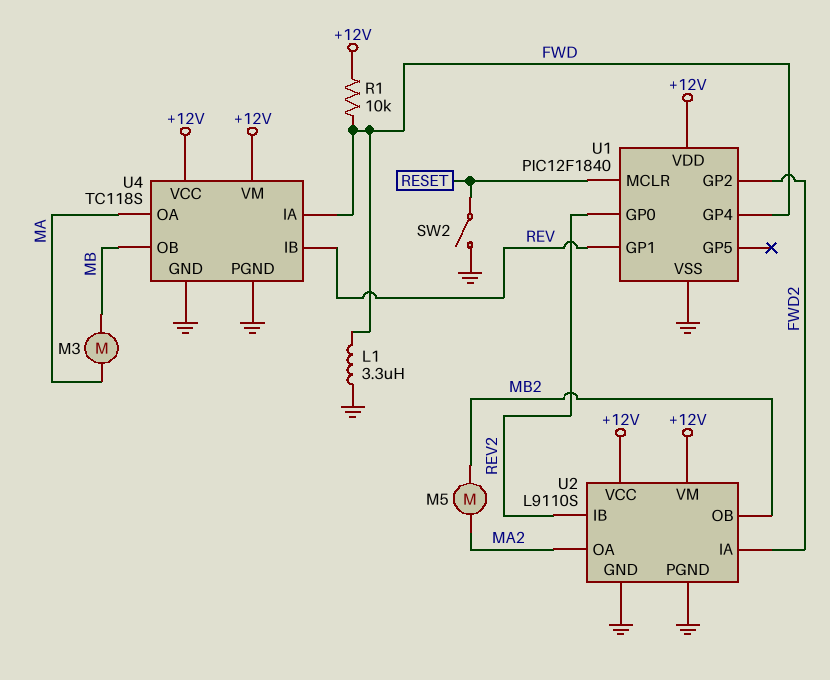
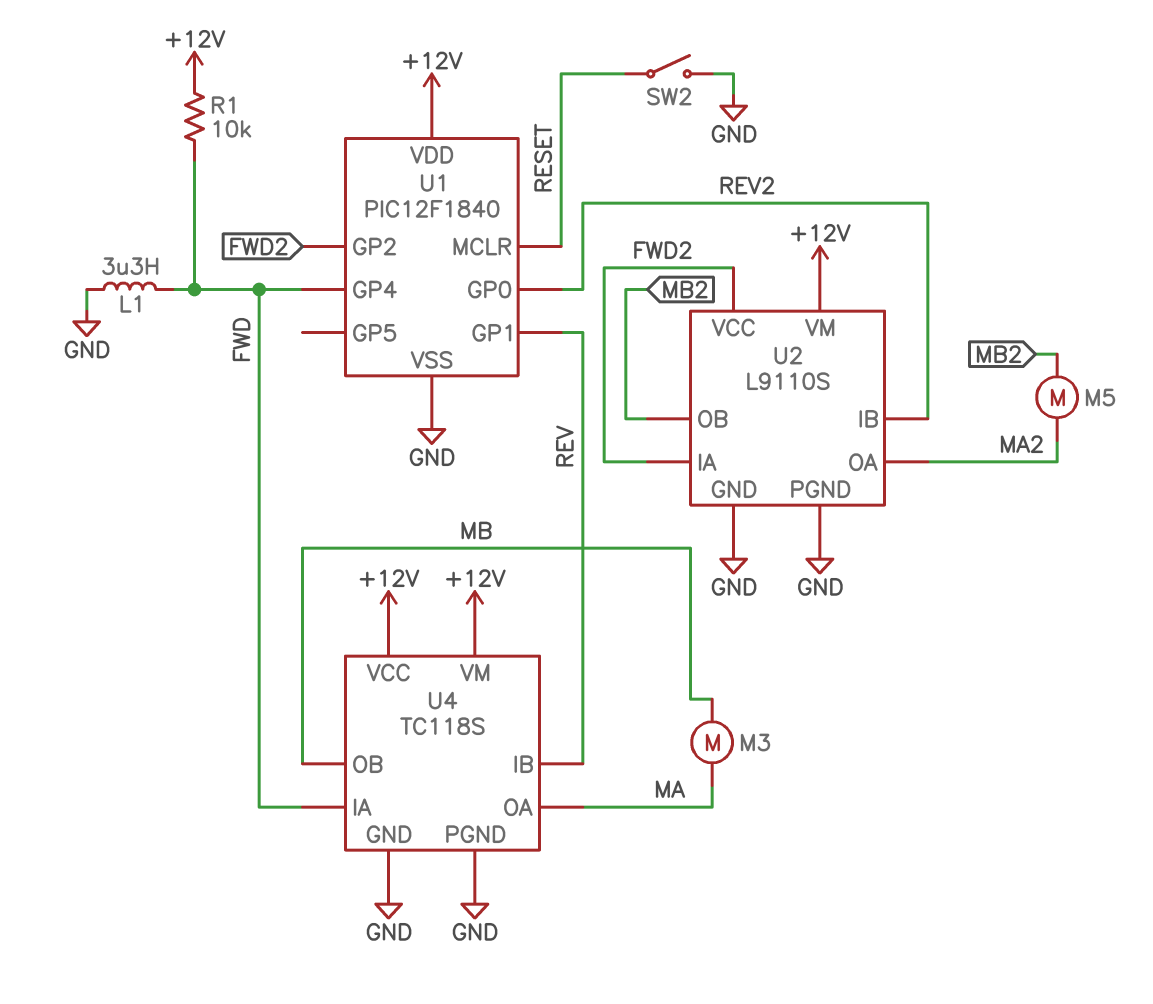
U2 pin VCC: +12V -> FWD2

